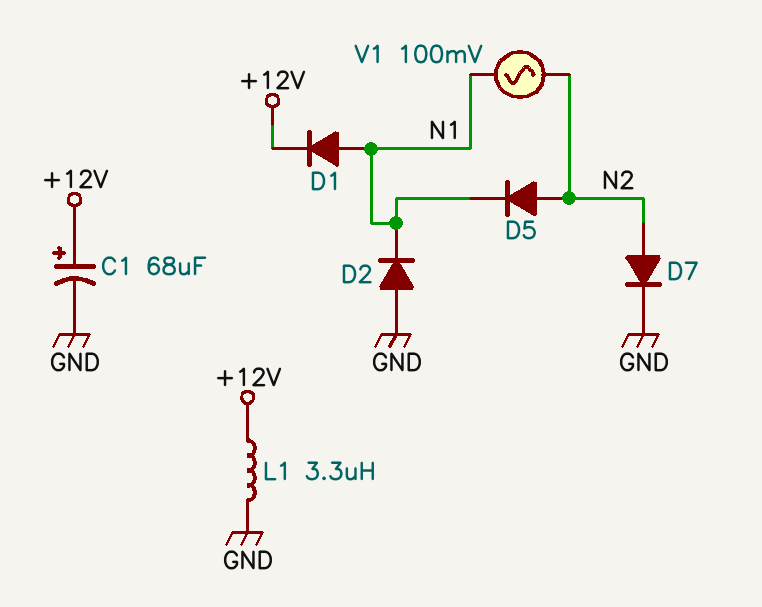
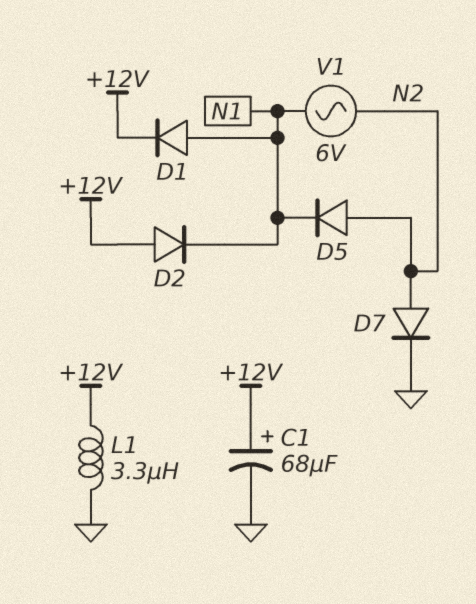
D2: diode (A GND, K N1) -> diode (A +12V, K N1)
V1: AC 100mV (N1, N2) -> AC 6V (N1, N2)

